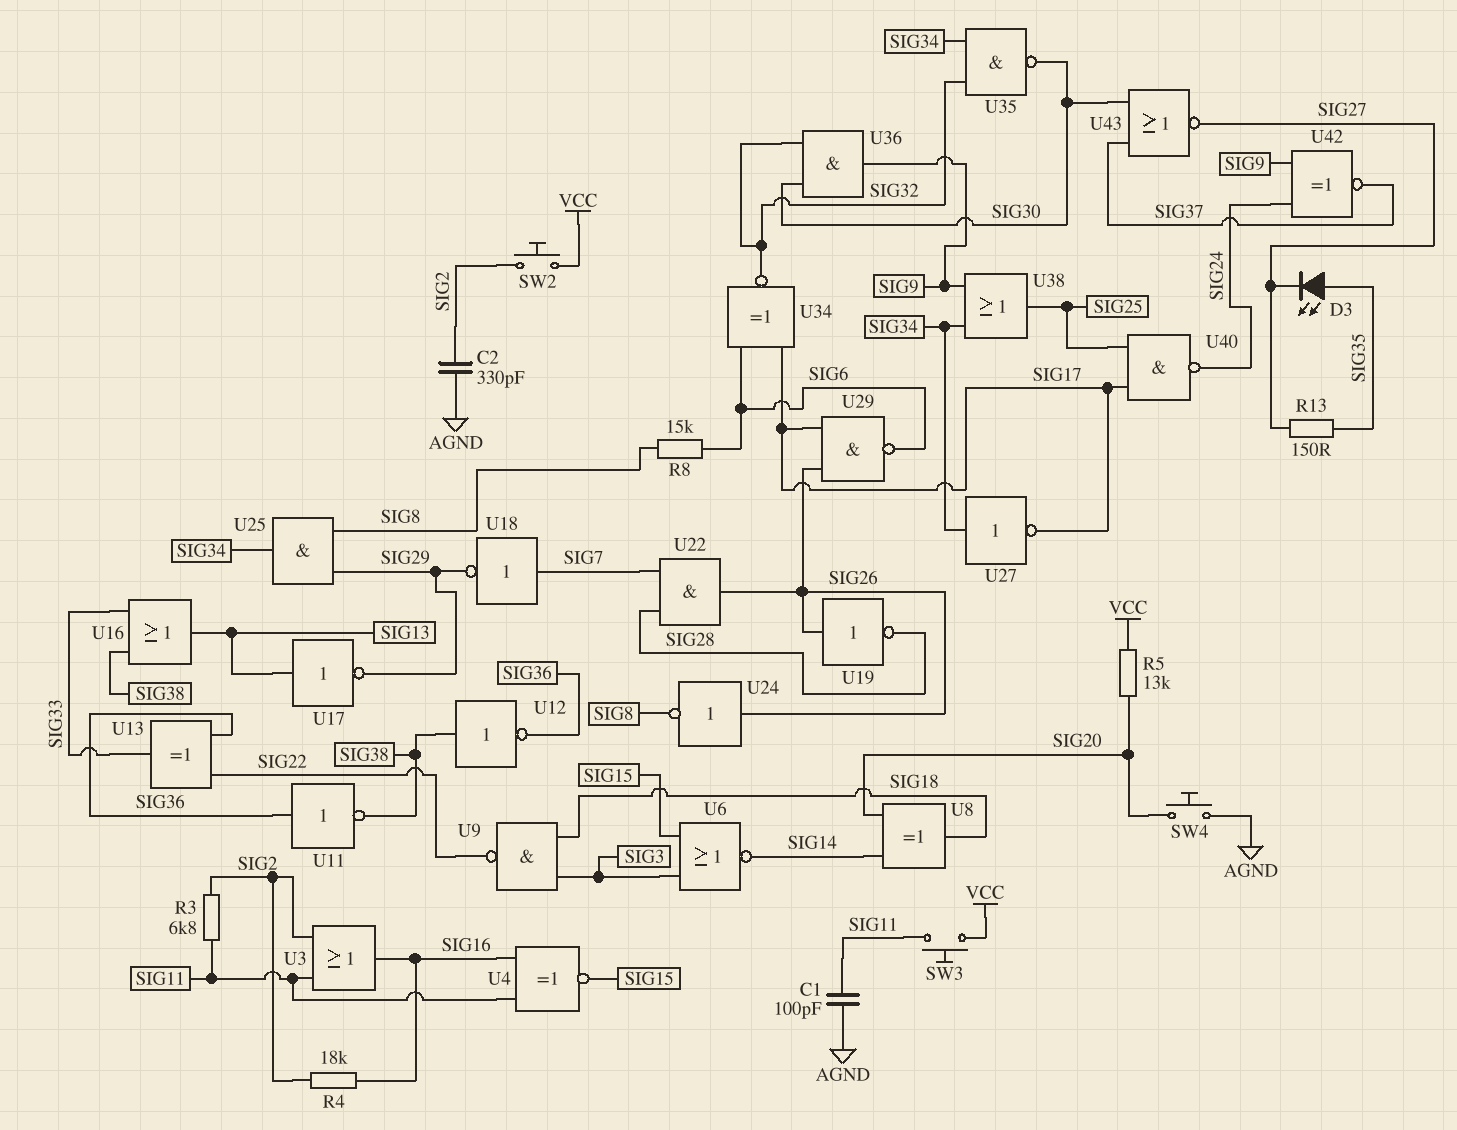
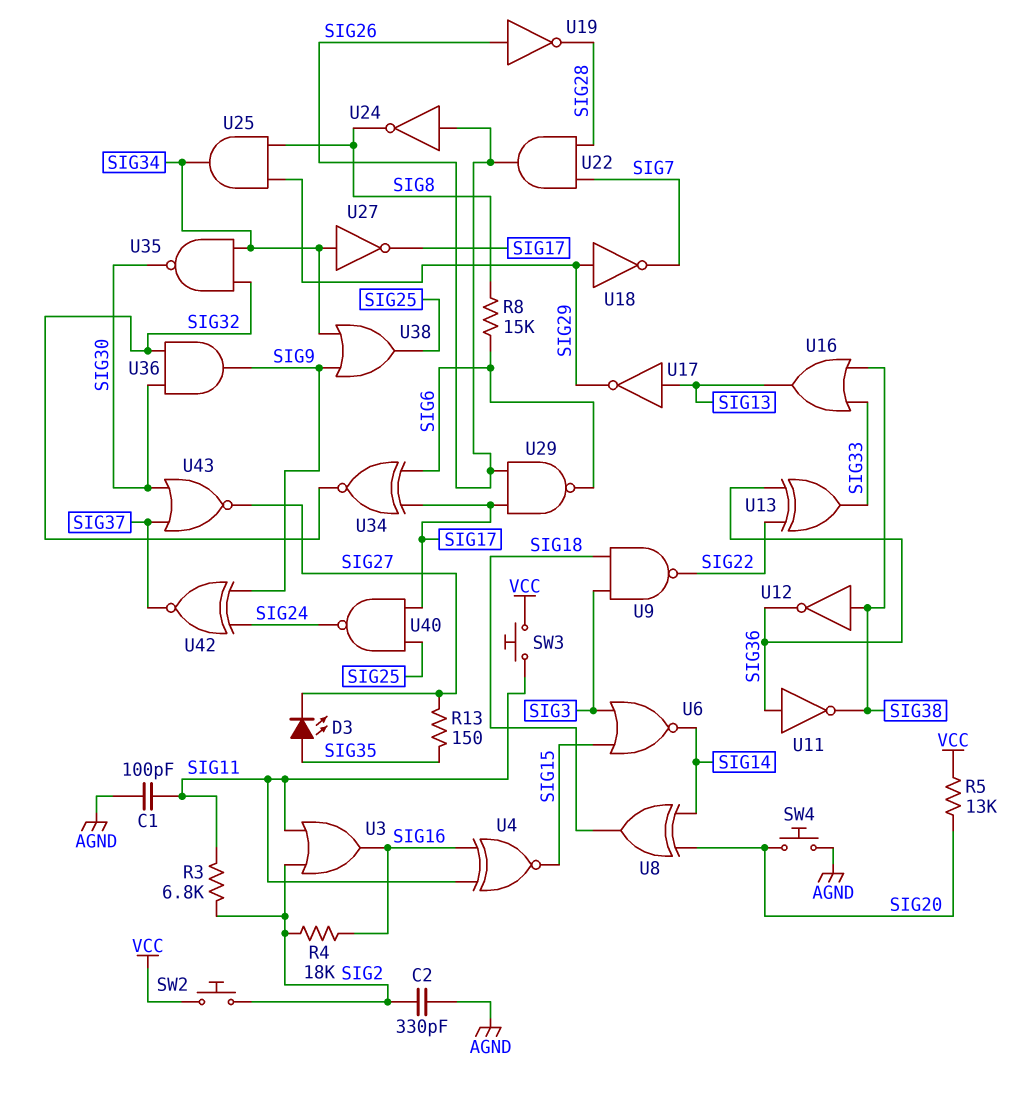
U18: NOT (in SIG7, out SIG29) -> NOT (in SIG29, out SIG7)

